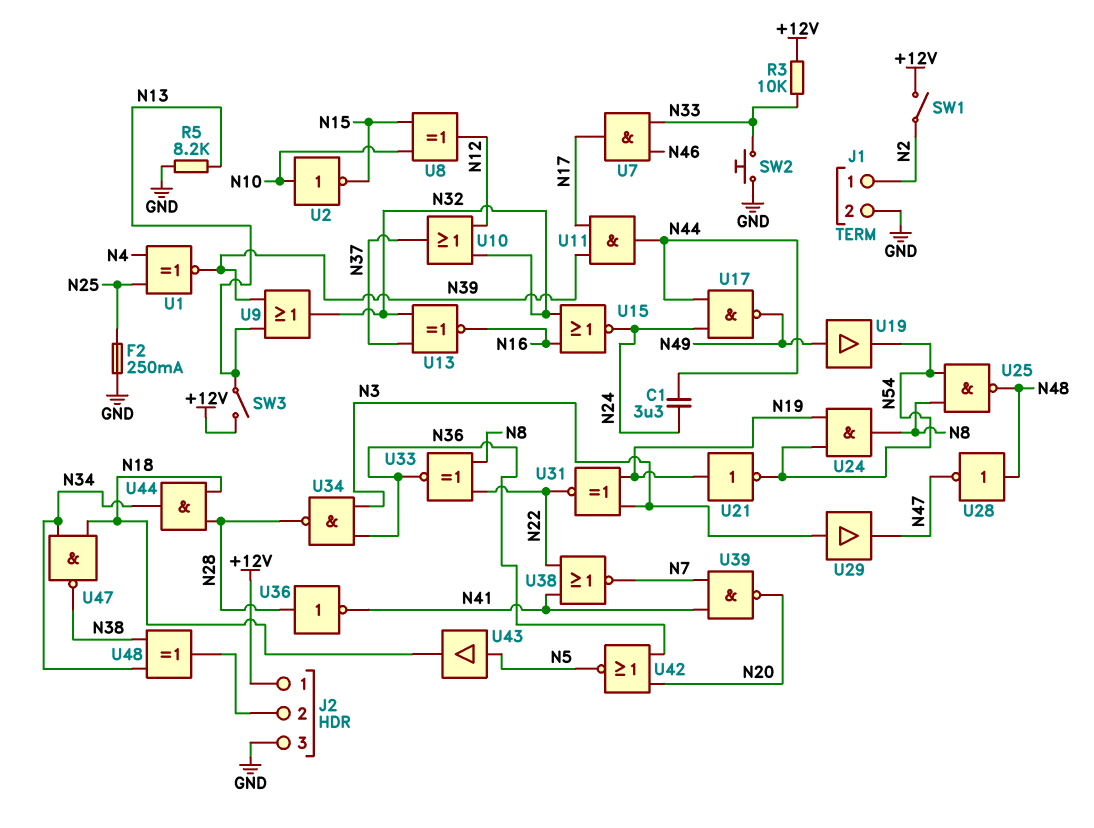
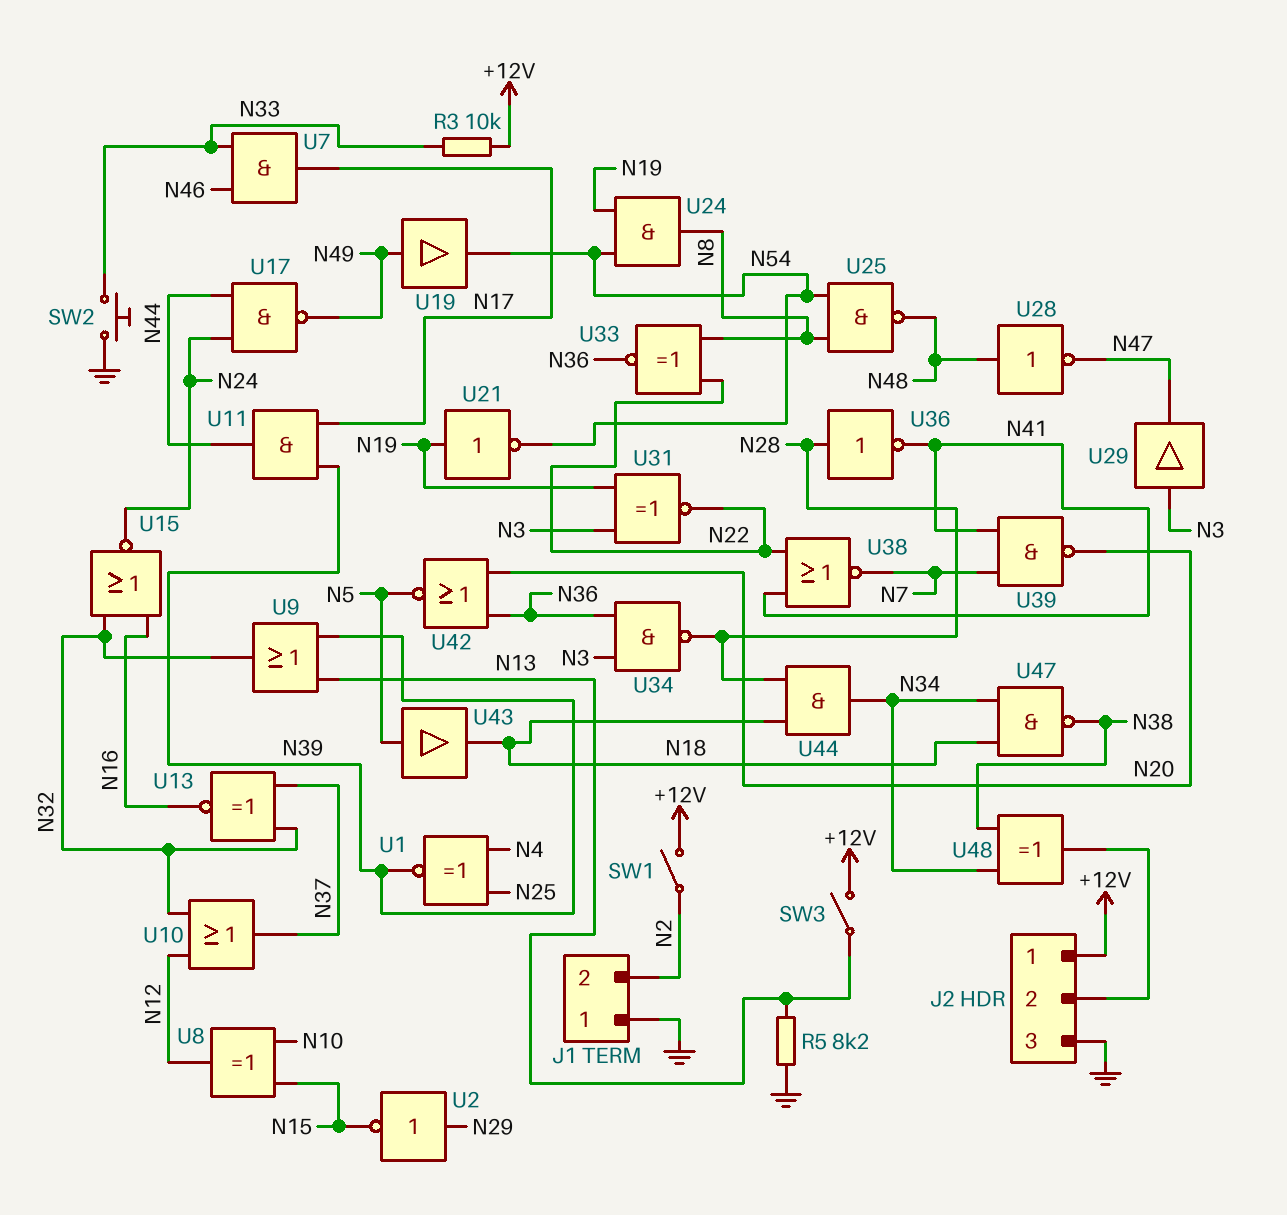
C1: 3.3uF (N24, N44) -> none
F2: 250mA (GND, N25) -> none
J1 pin 1: N2 -> GND
J1 pin 2: GND -> N2
U2: NOT (in N10, out N15) -> NOT (in N29, out N15)

